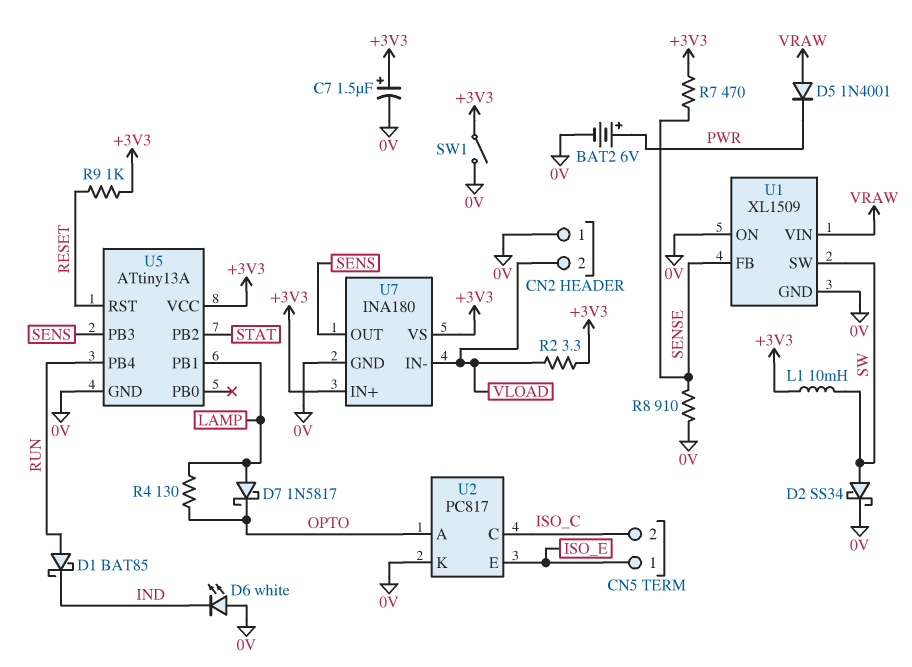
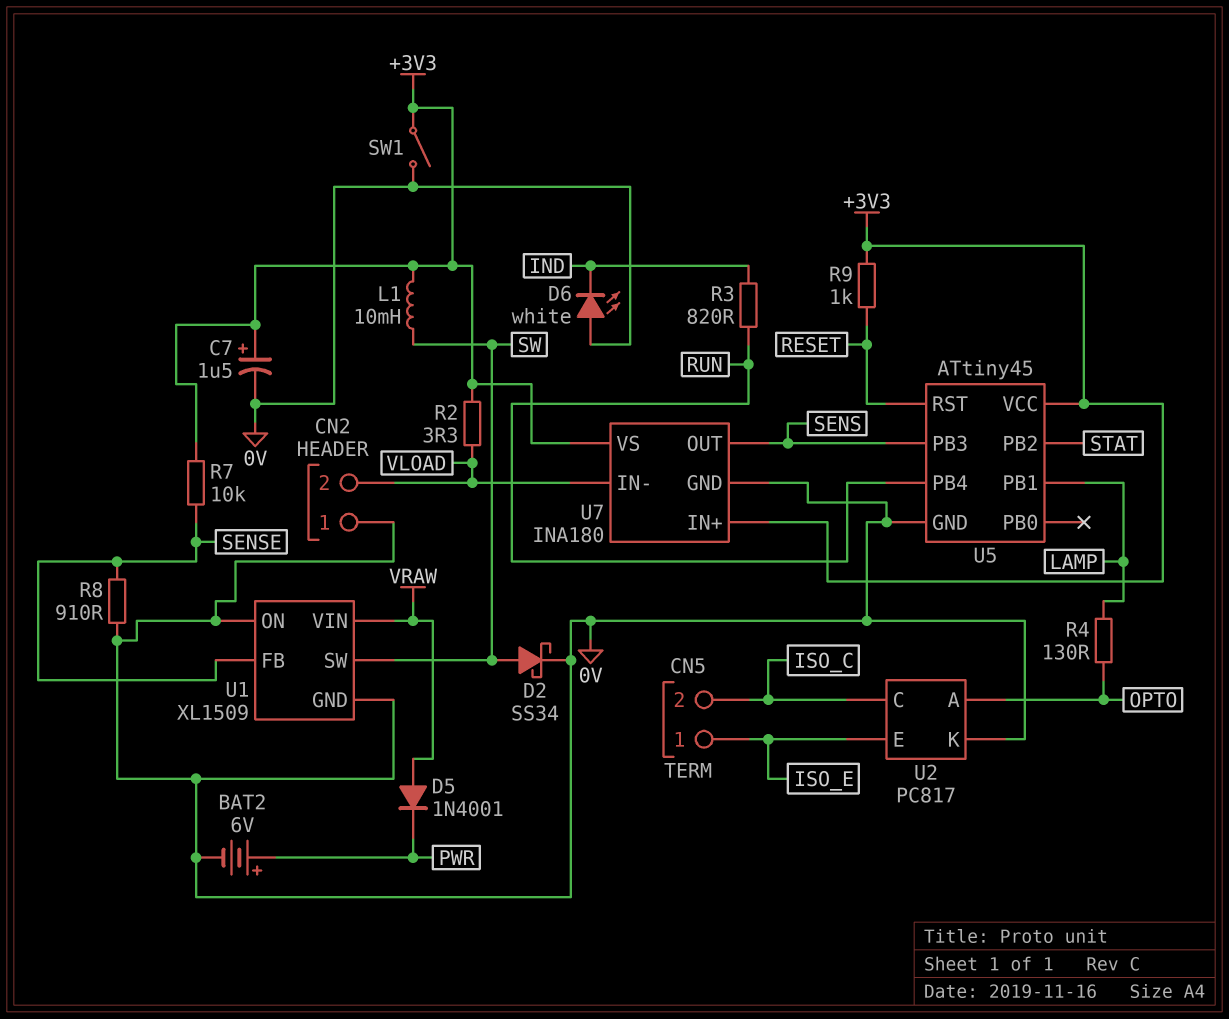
D1: schottky BAT85 (A RUN, K IND) -> none
D7: schottky 1N5817 (A LAMP, K OPTO) -> none
R3: none -> 820 (IND, RUN)
R7: 470 (+3V3, SENSE) -> 10k (+3V3, SENSE)
U5: ATtiny13A -> ATtiny45

